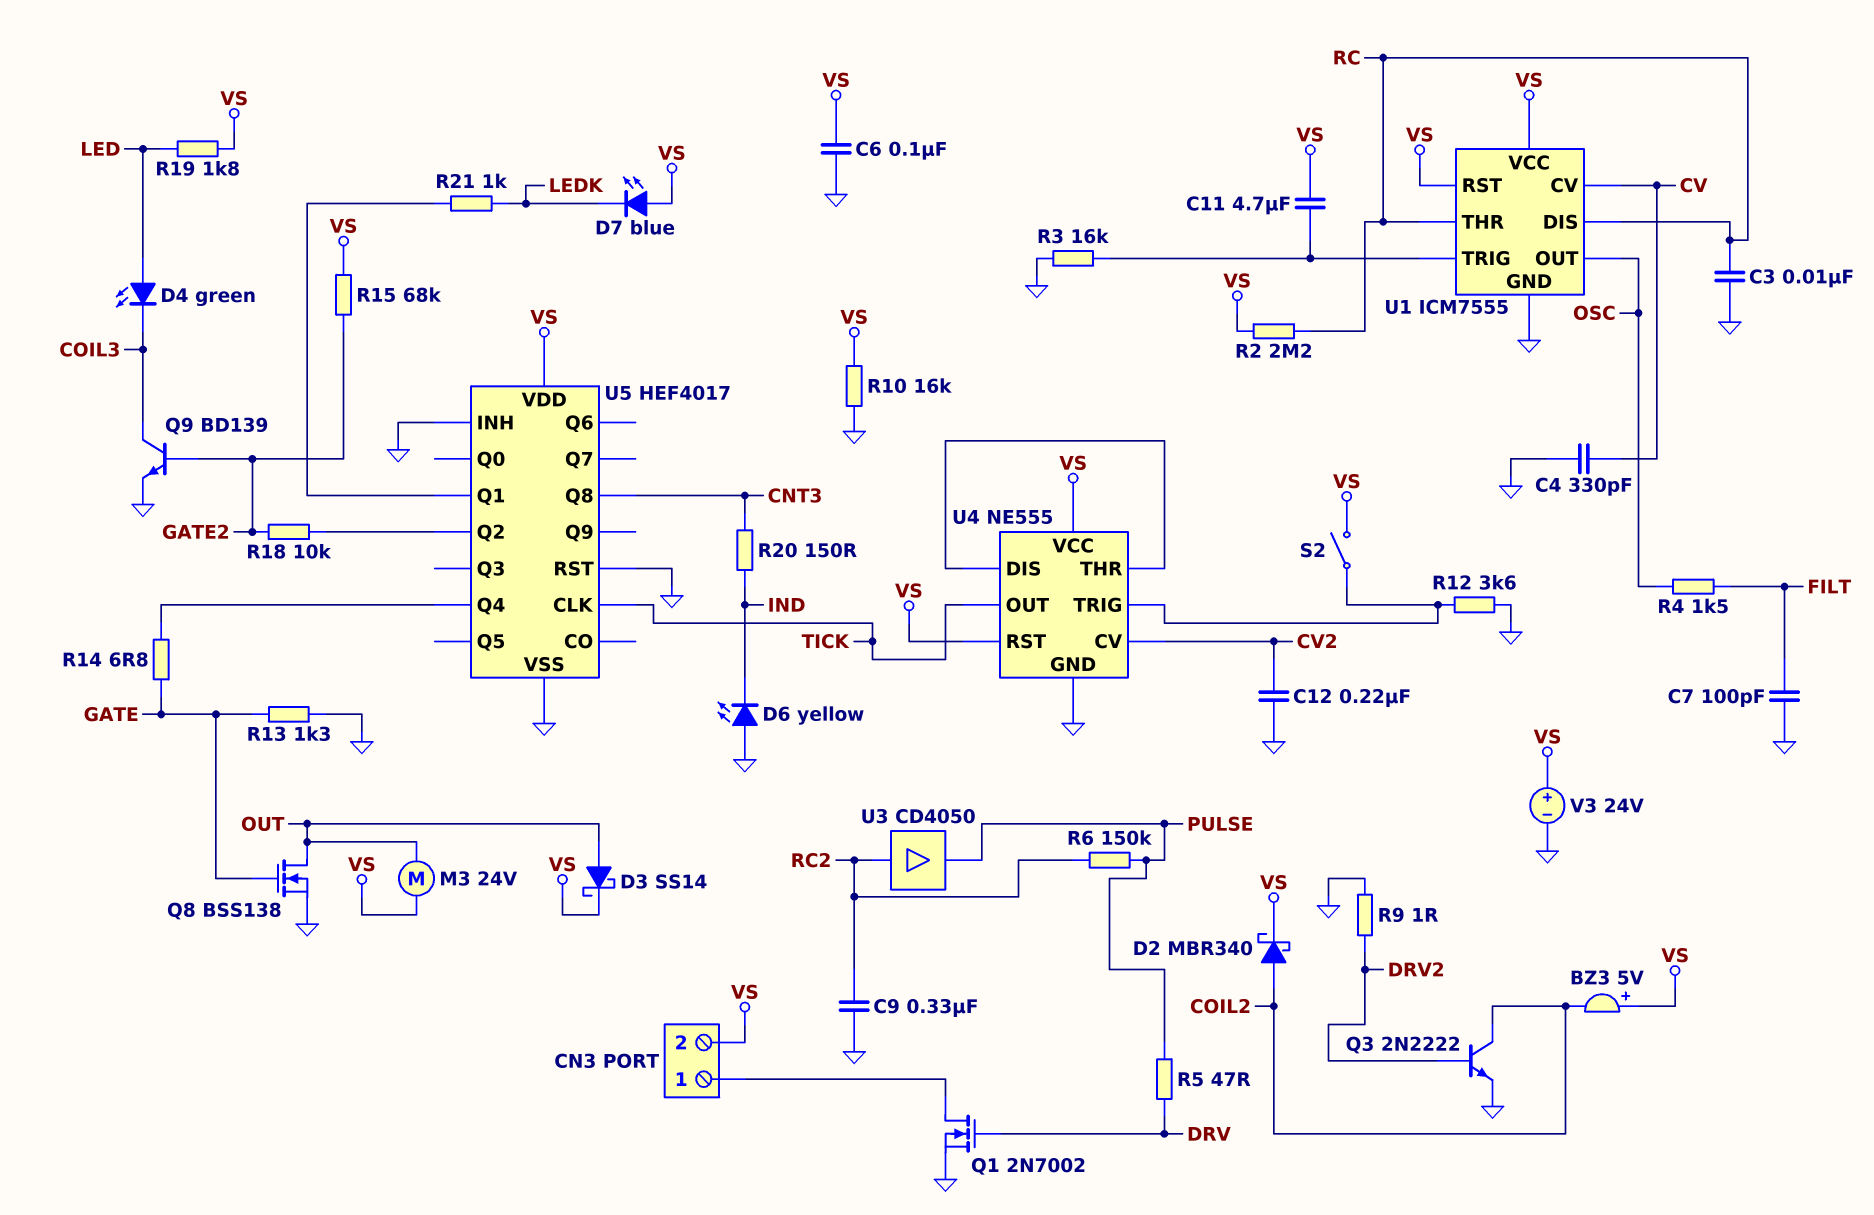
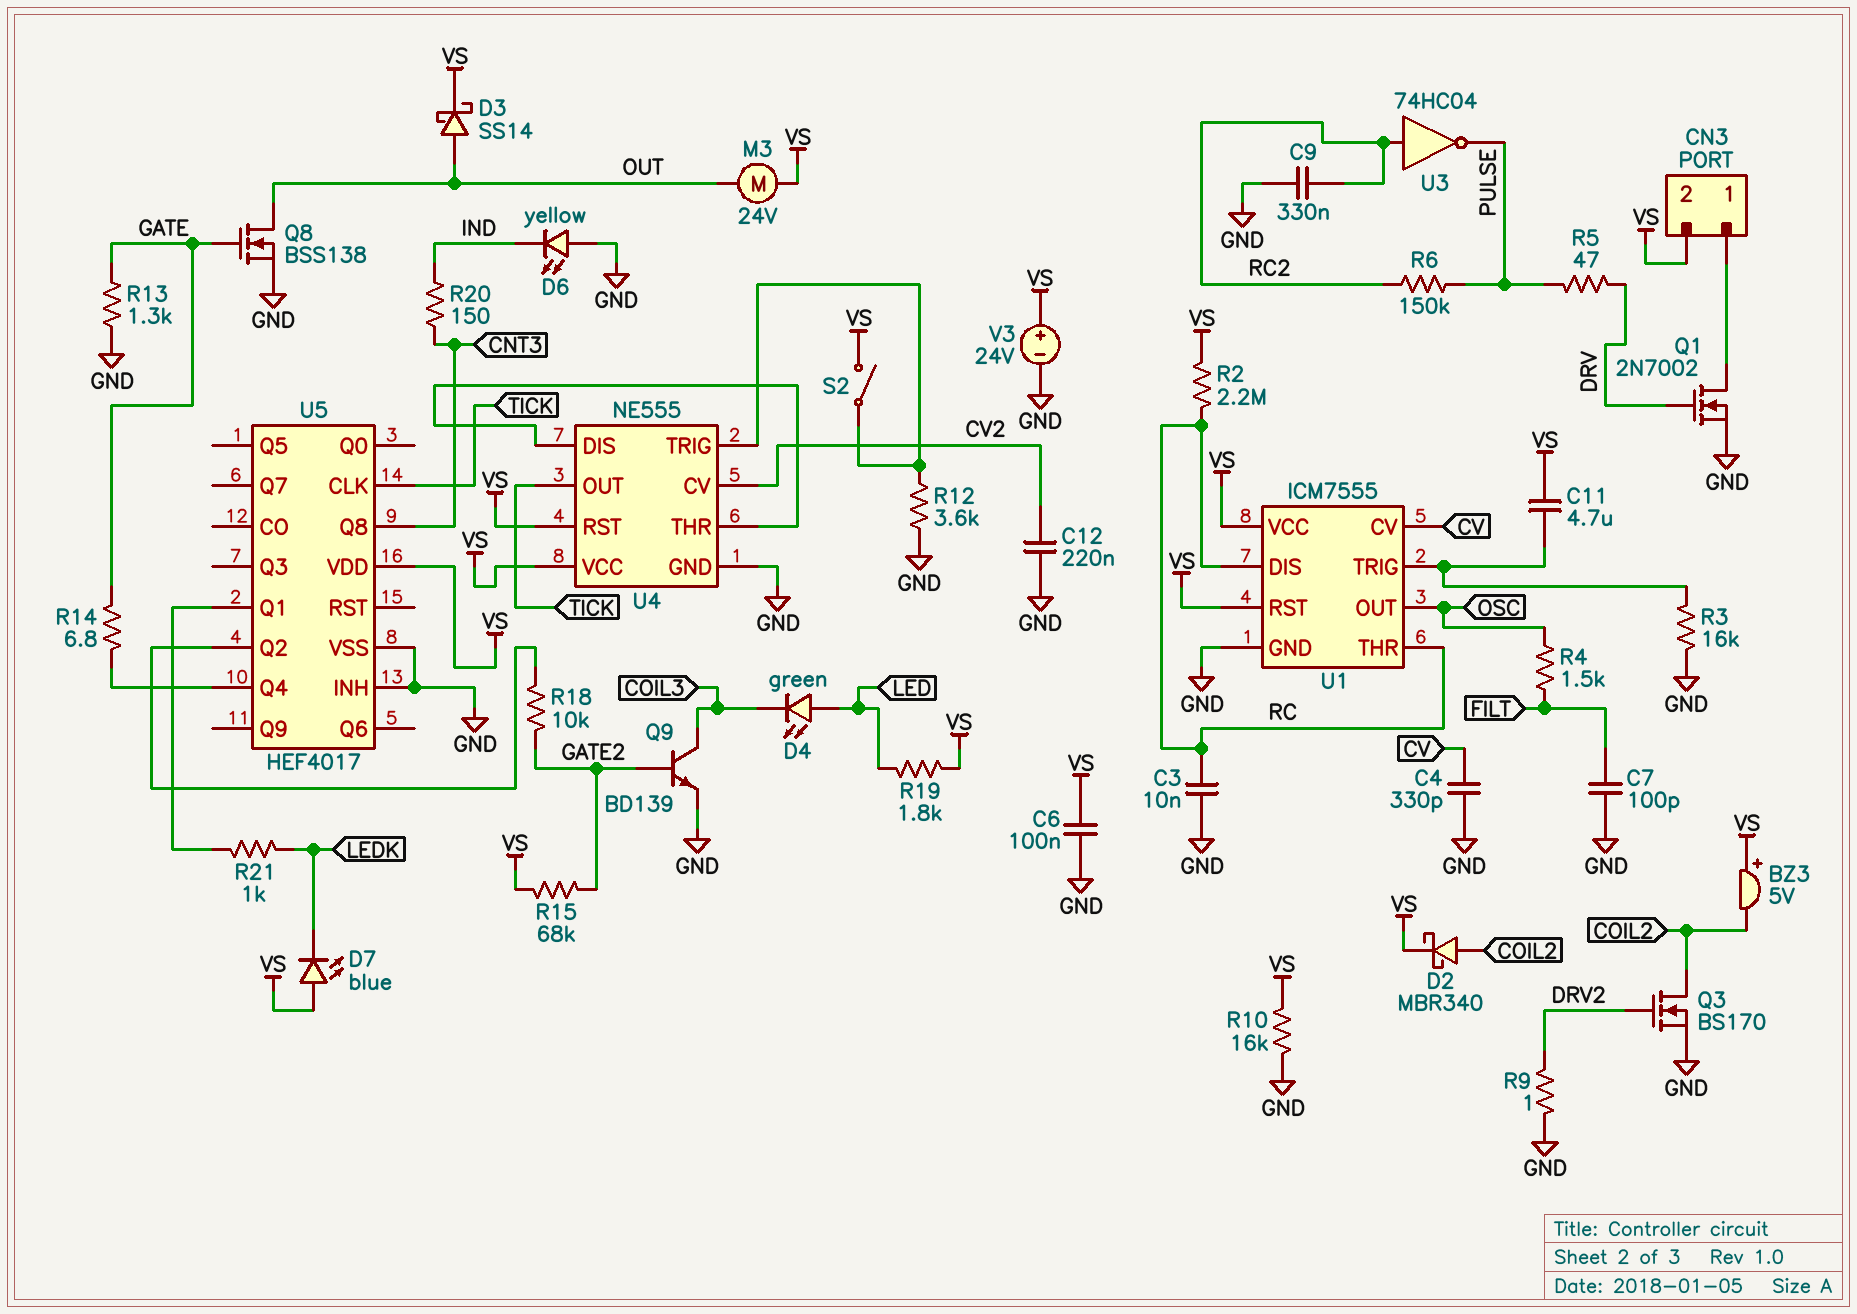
Q3: NPN 2N2222 (B DRV2, C COIL2, E GND) -> NMOS BS170 (G DRV2, D COIL2, S GND)
U3: buffer CD4050 (in RC2, out PULSE) -> NOT 74HC04 (in RC2, out PULSE)
U5 pin RST: GND -> none

